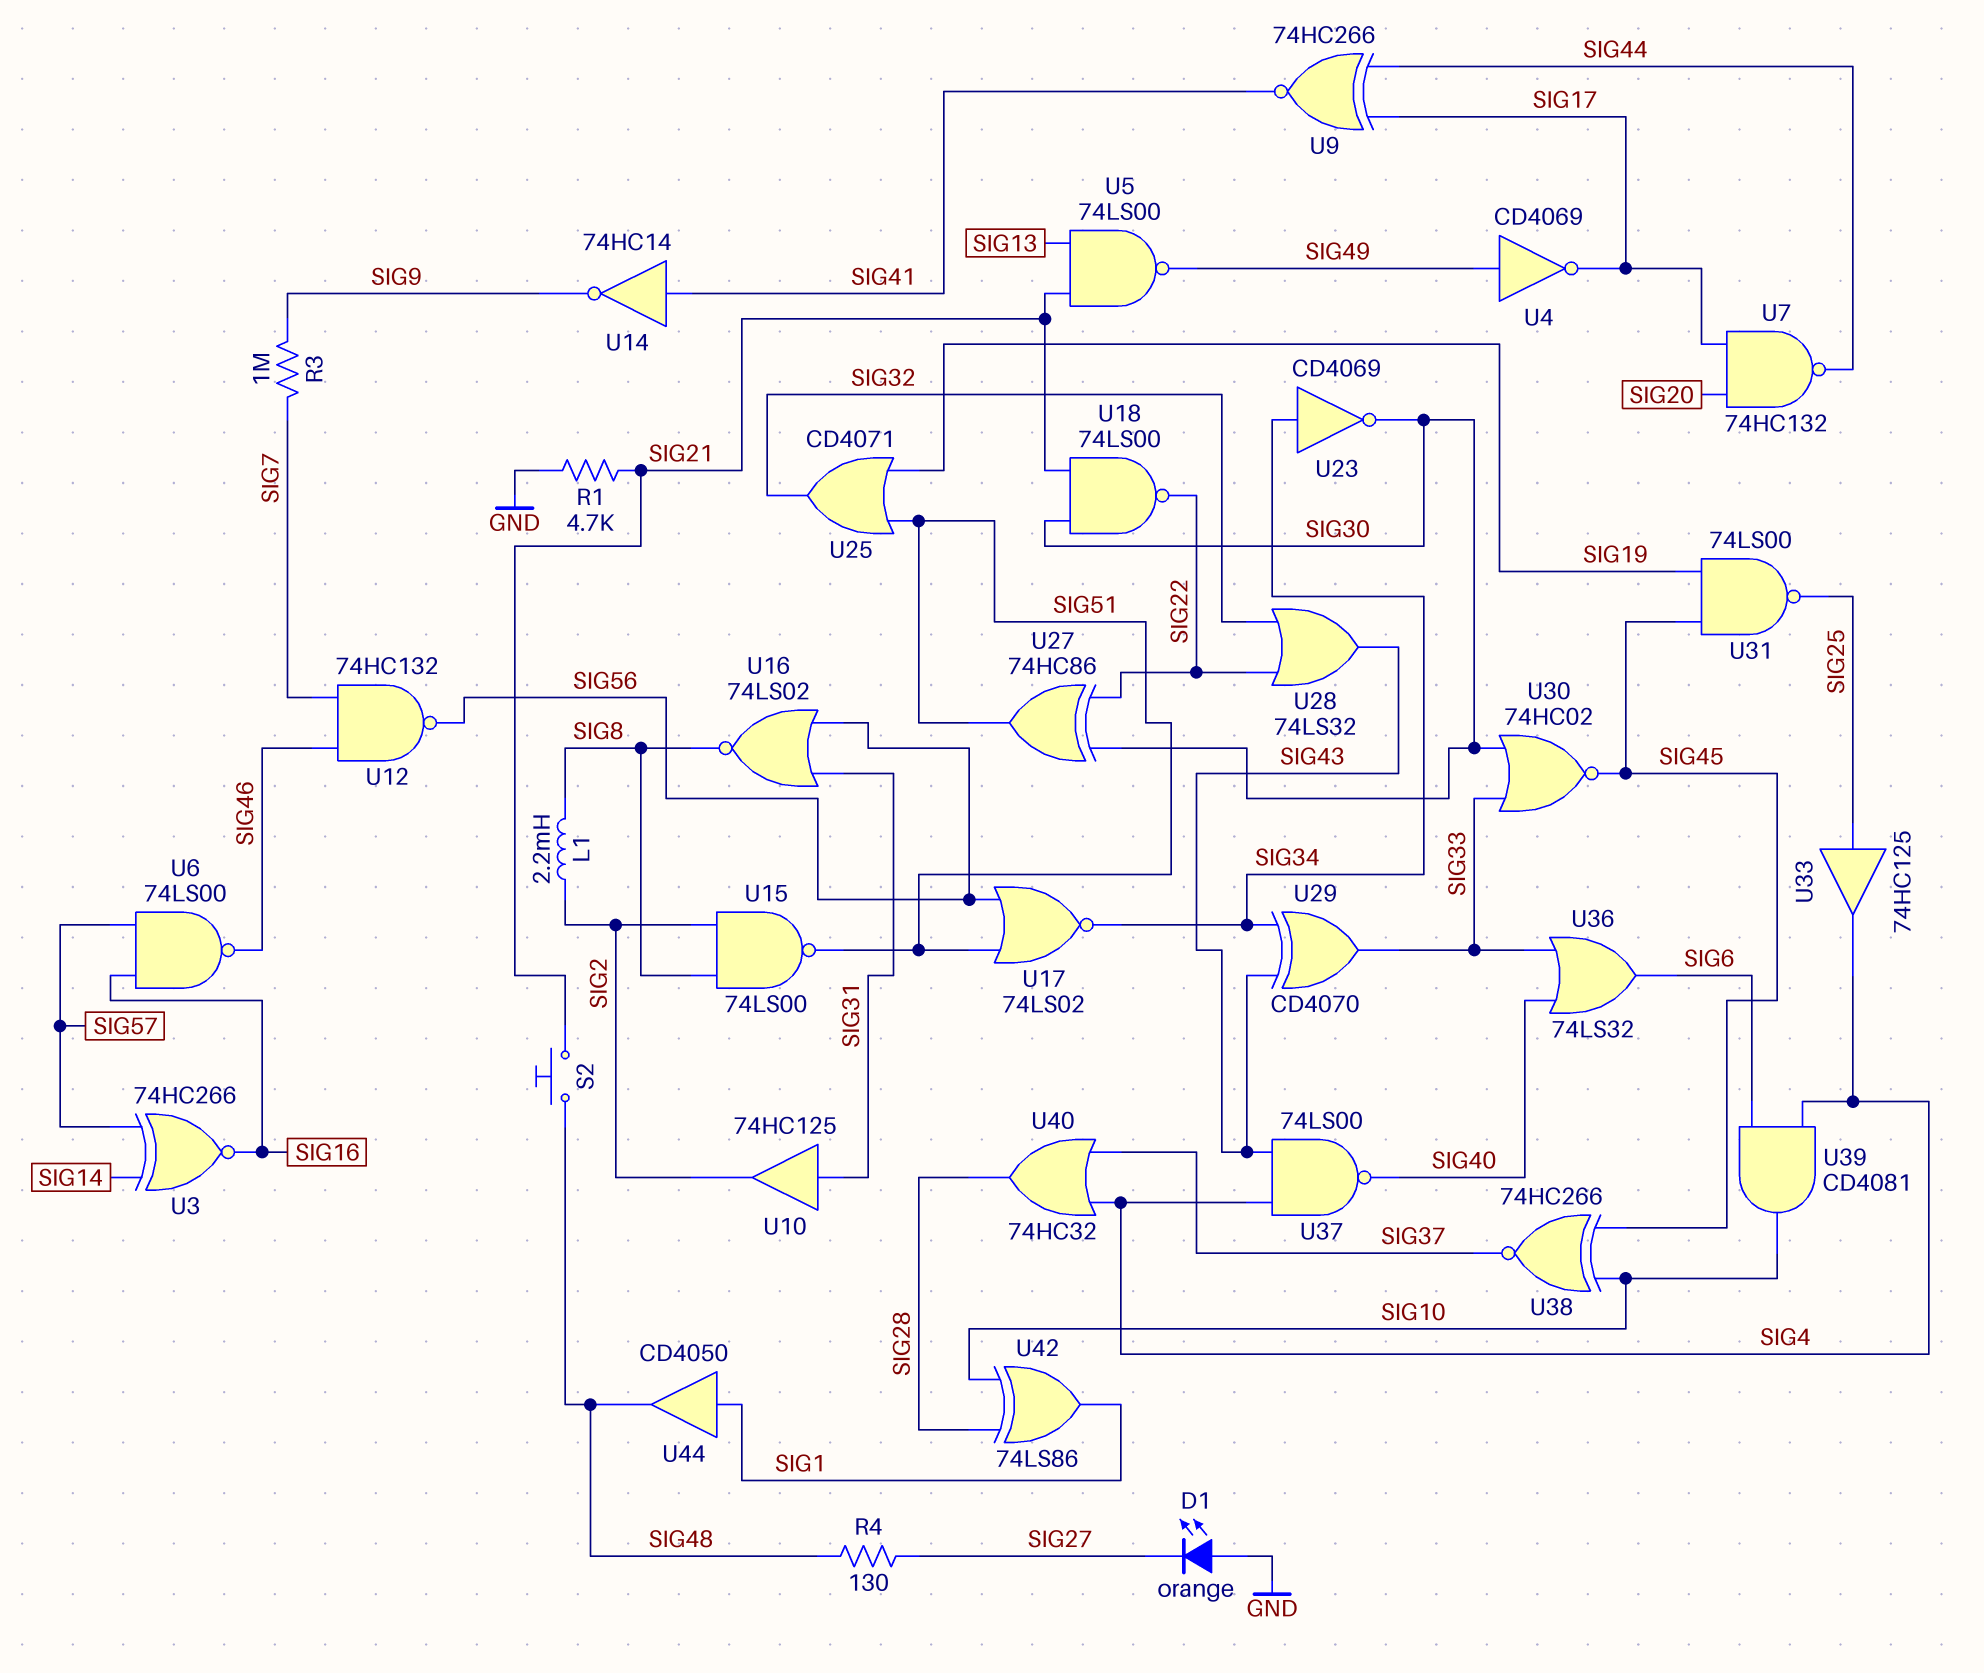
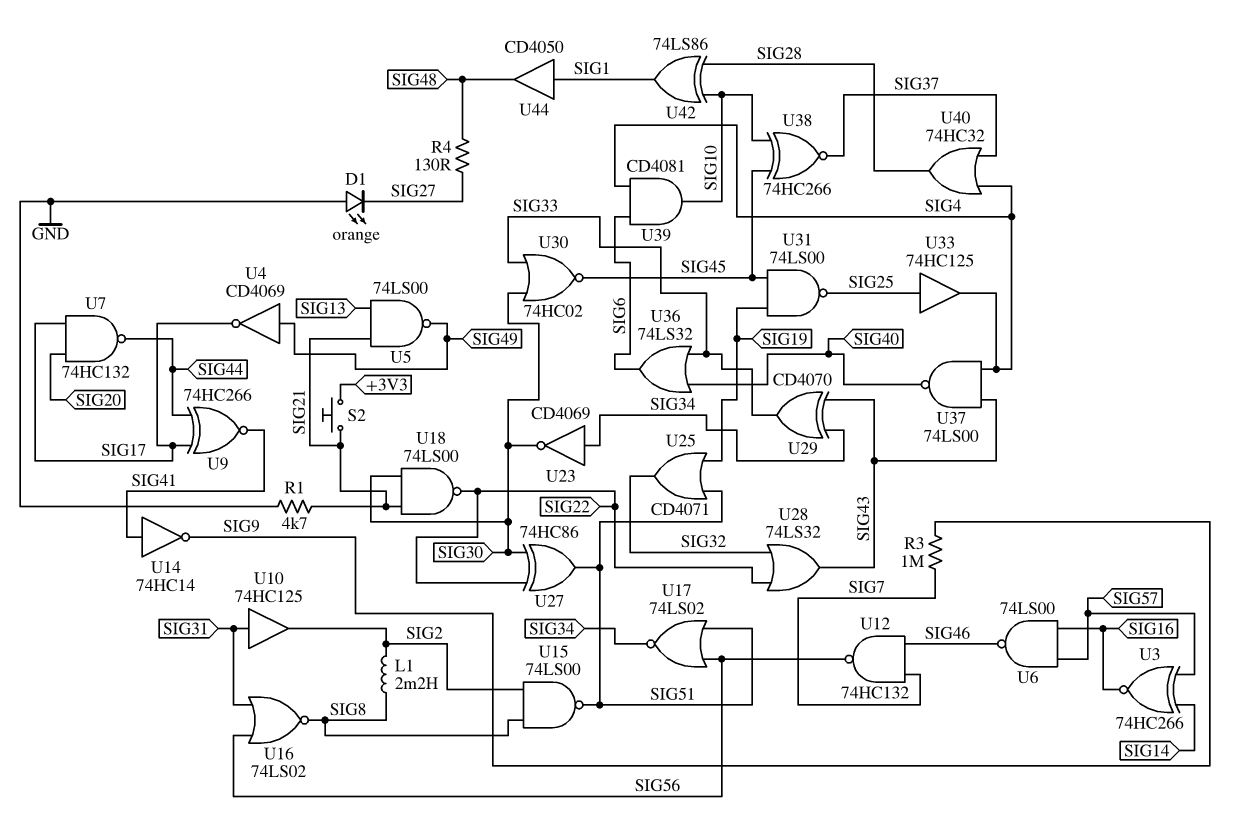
S2: button (SIG21, SIG48) -> button (+3V3, SIG21)

